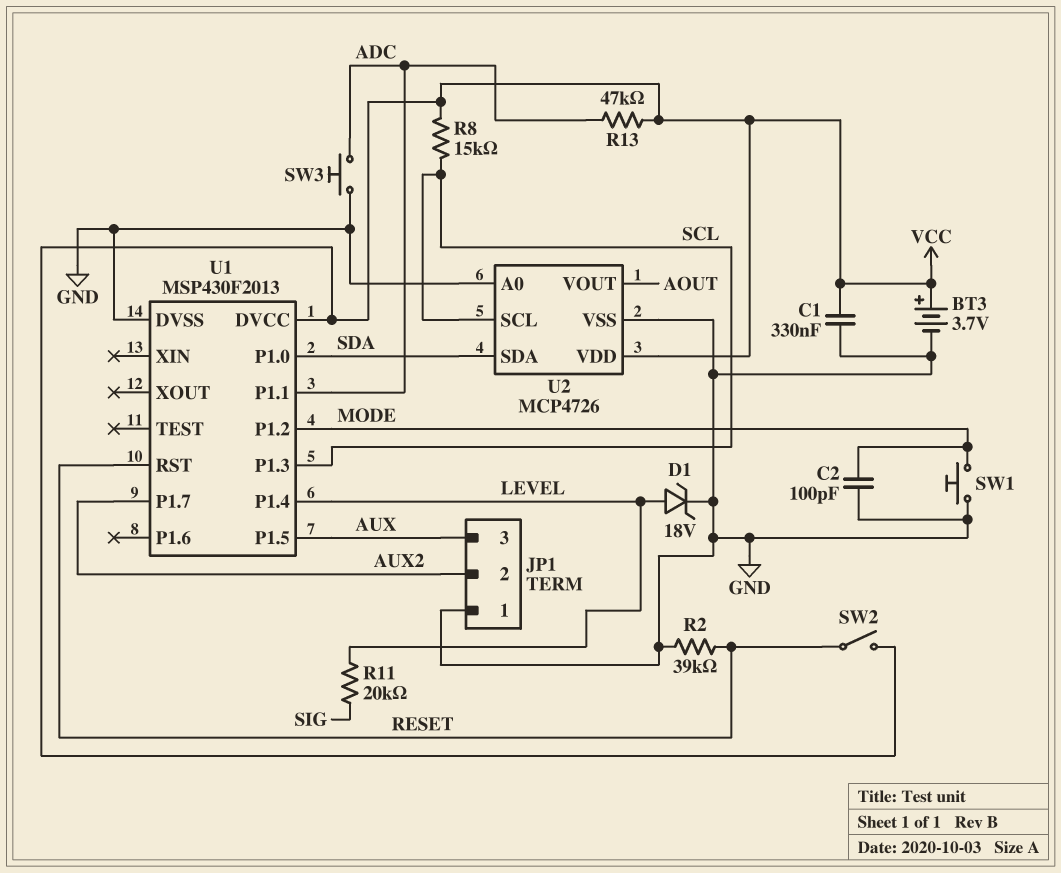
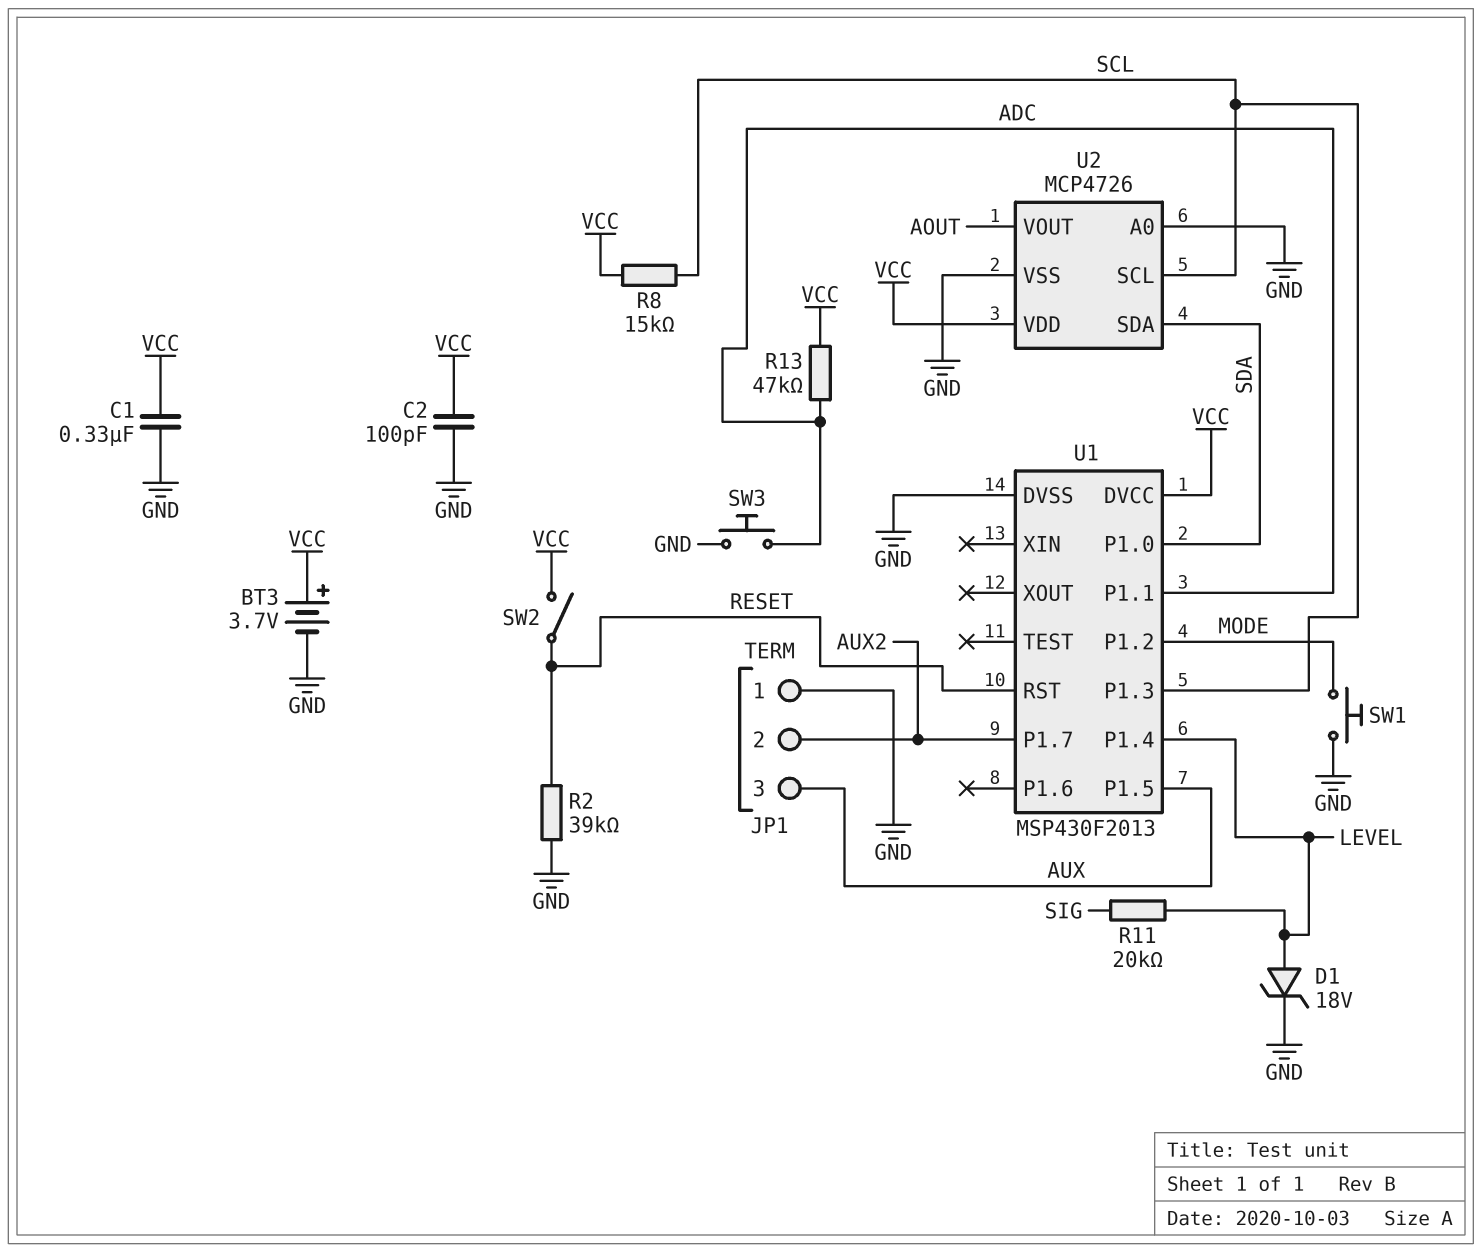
C2: 100pF (GND, MODE) -> 100pF (GND, VCC)

